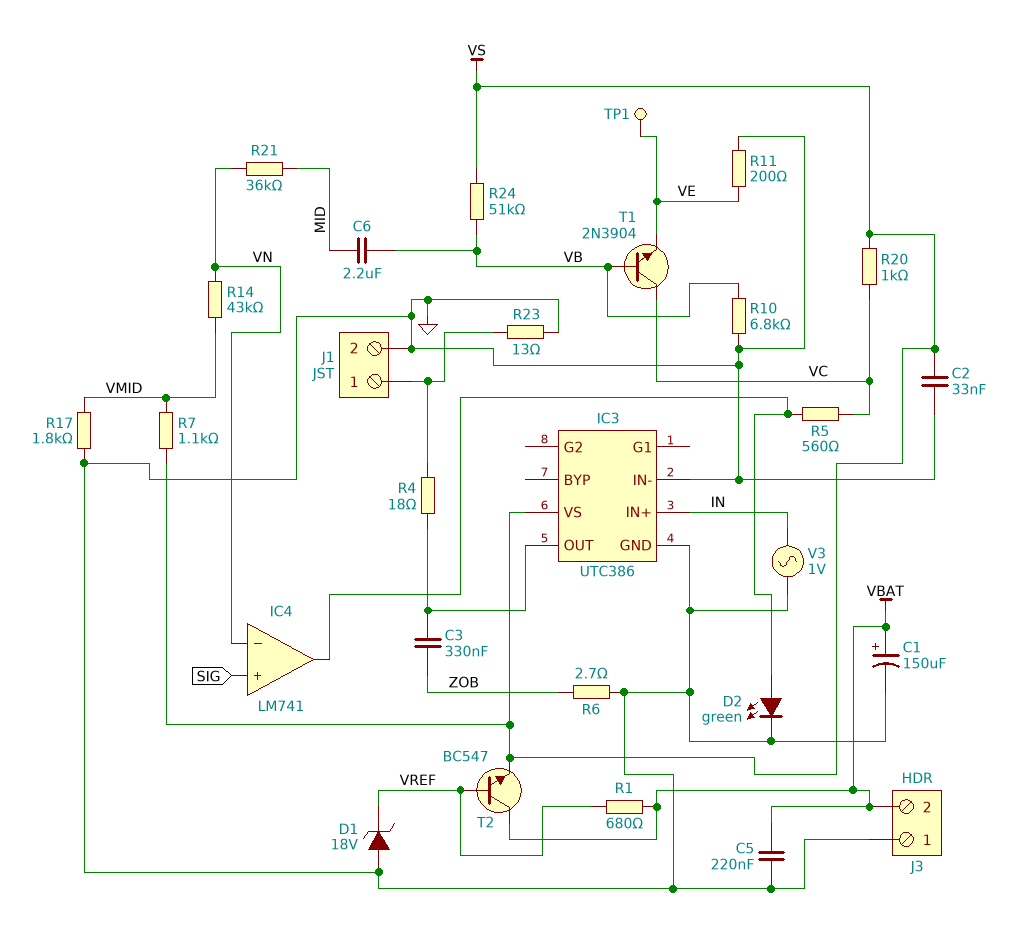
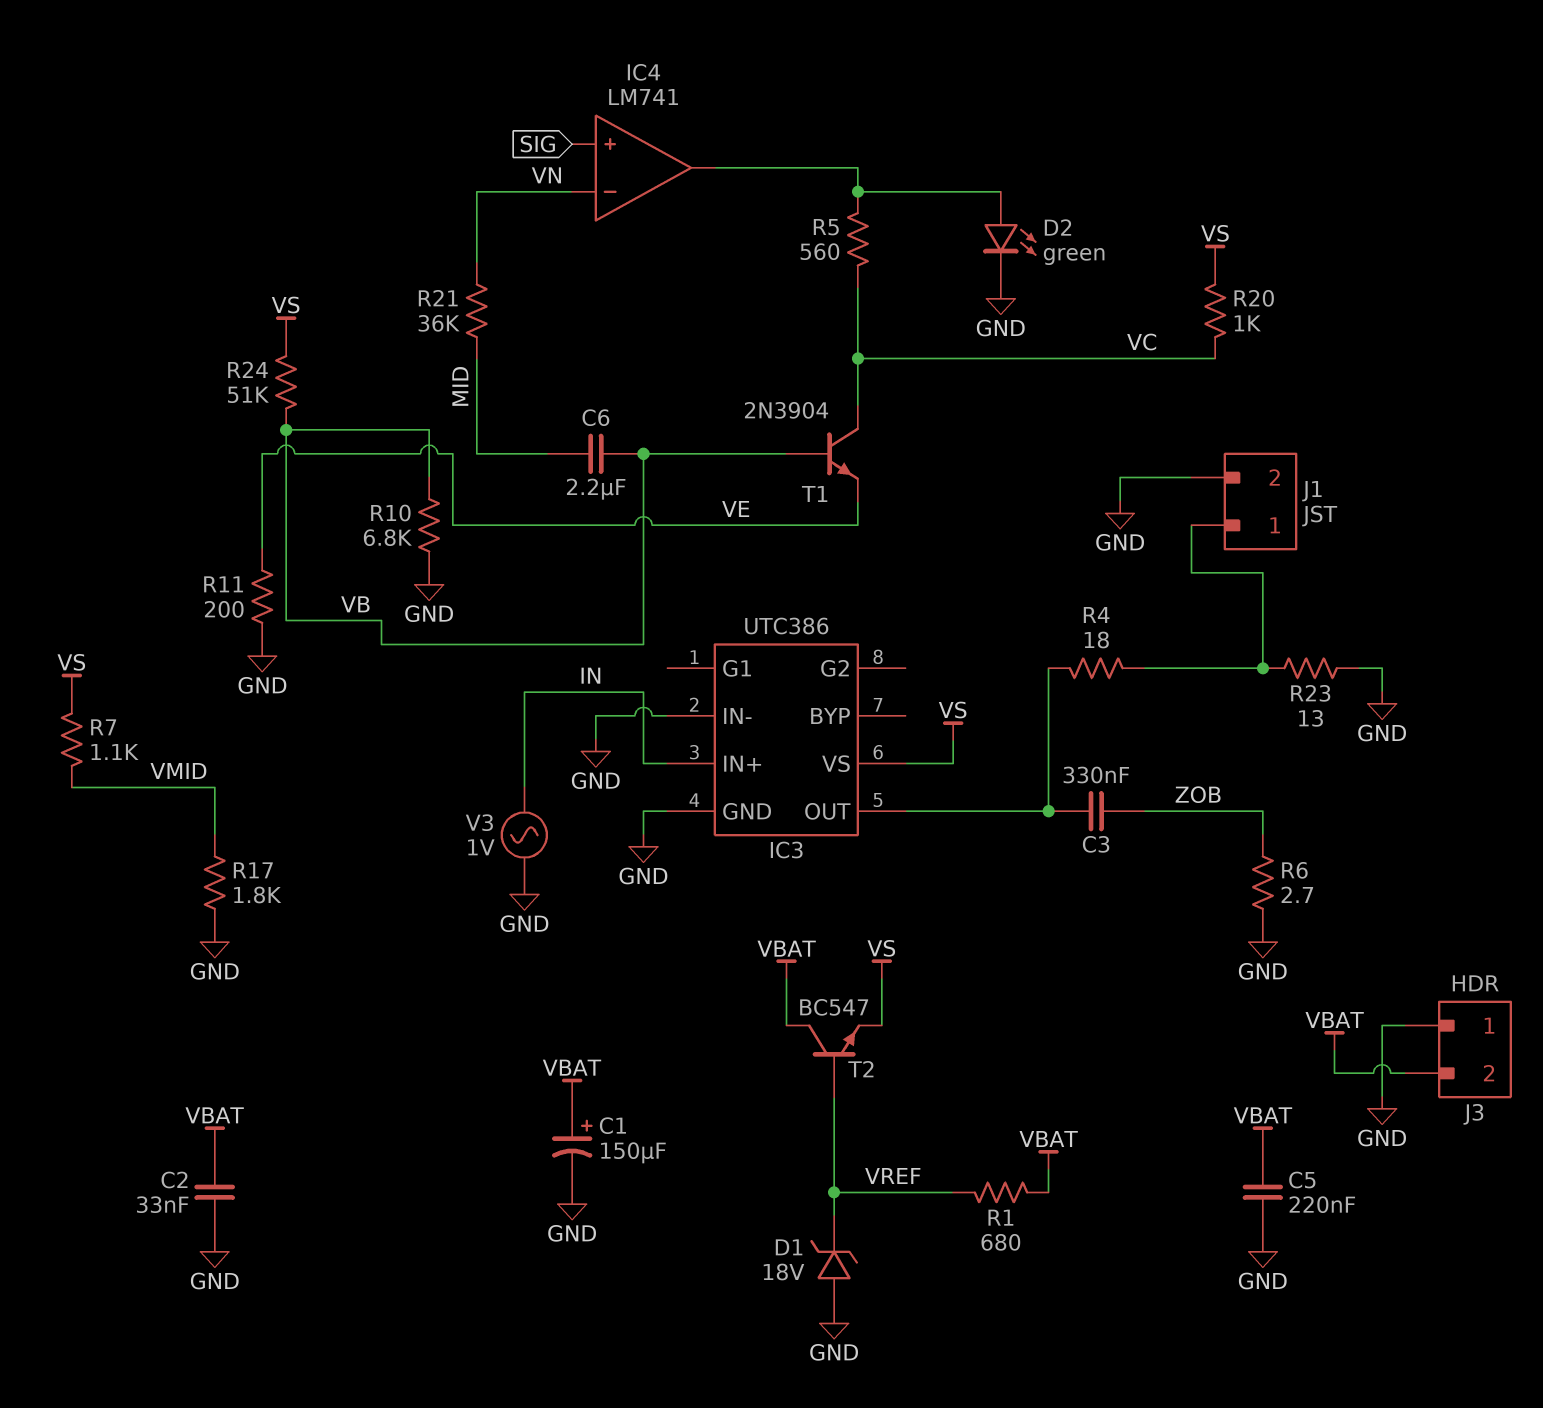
C2: 33nF (GND, VS) -> 33nF (GND, VBAT)
R14: 43k (VMID, VN) -> none
TP1: test point (VE) -> none

